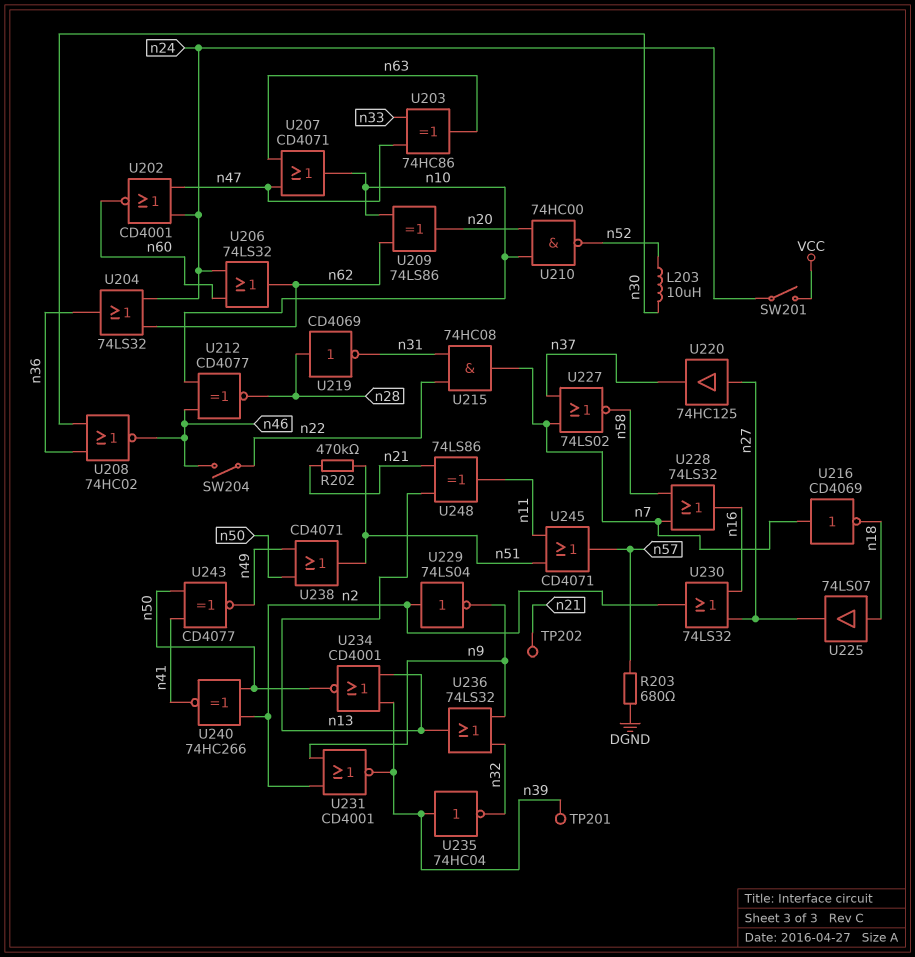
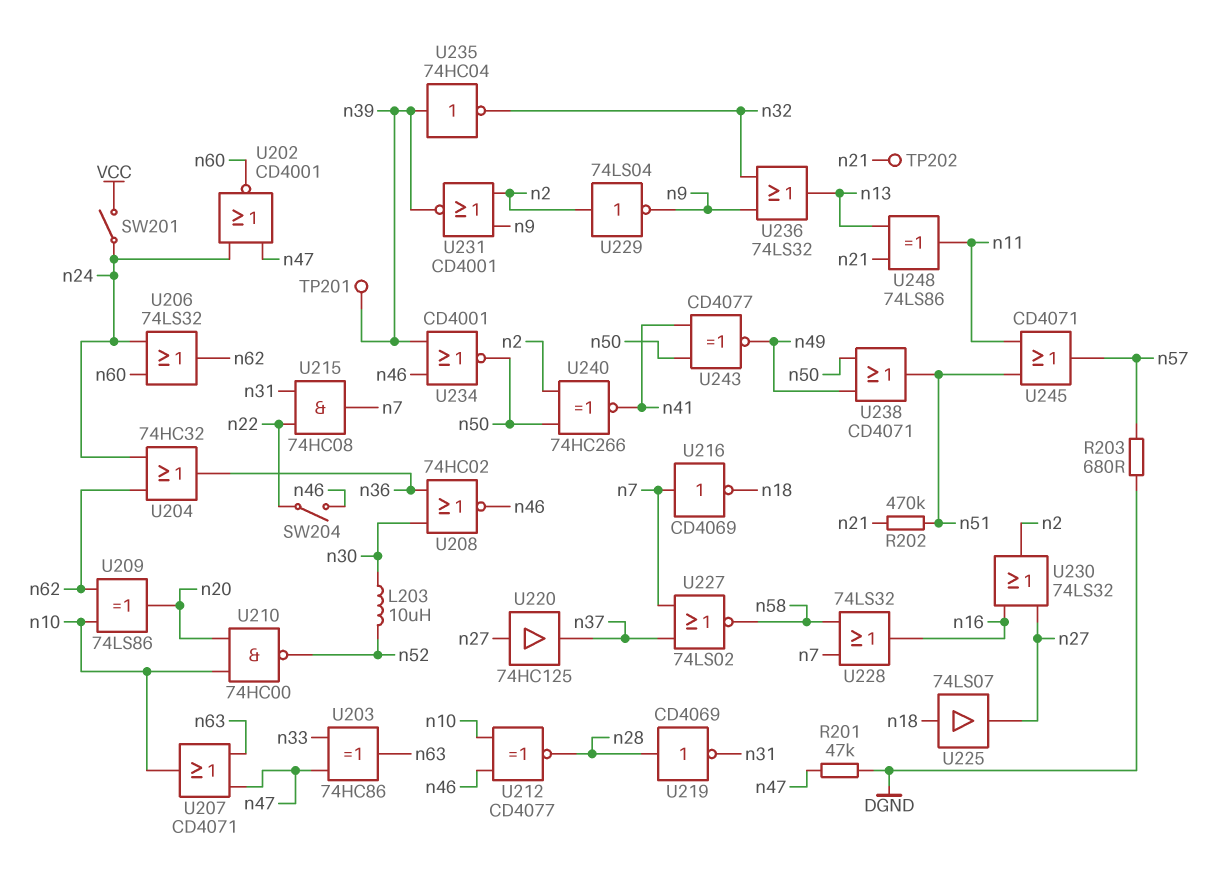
R201: none -> 47k (DGND, n47)
U204: OR 74LS32 (in n24, in n62, out n36) -> OR 74HC32 (in n24, in n62, out n36)
U234: NOR CD4001 (in n13, in n39, out n50) -> NOR CD4001 (in n39, in n46, out n50)

